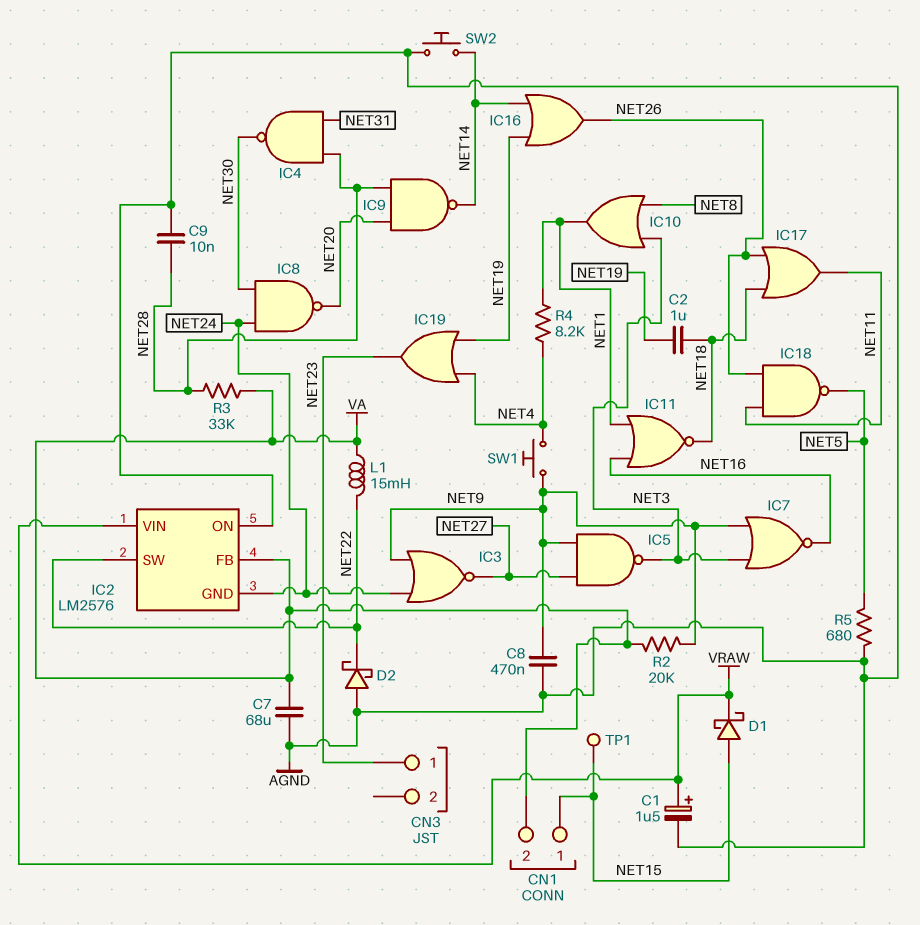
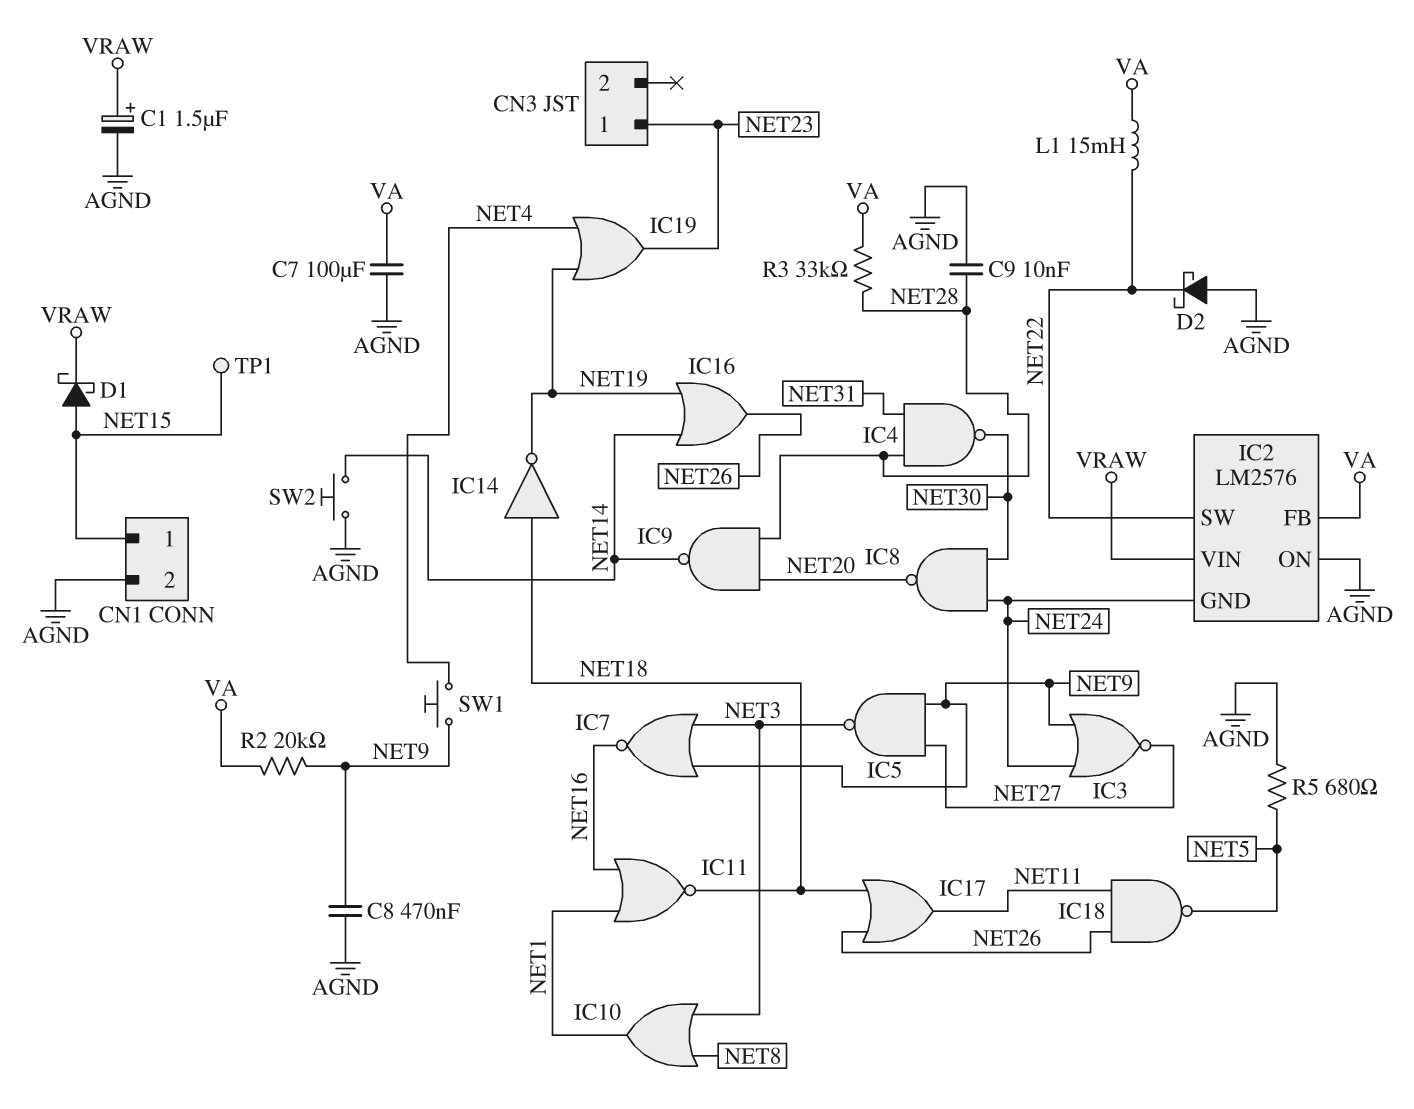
C2: 1uF (NET18, NET19) -> none
C7: 68uF (AGND, VA) -> 100uF (AGND, VA)
CN1 pin 2: VA -> AGND
IC14: none -> NOT (in NET18, out NET19)
R4: 8.2k (NET1, NET4) -> none

